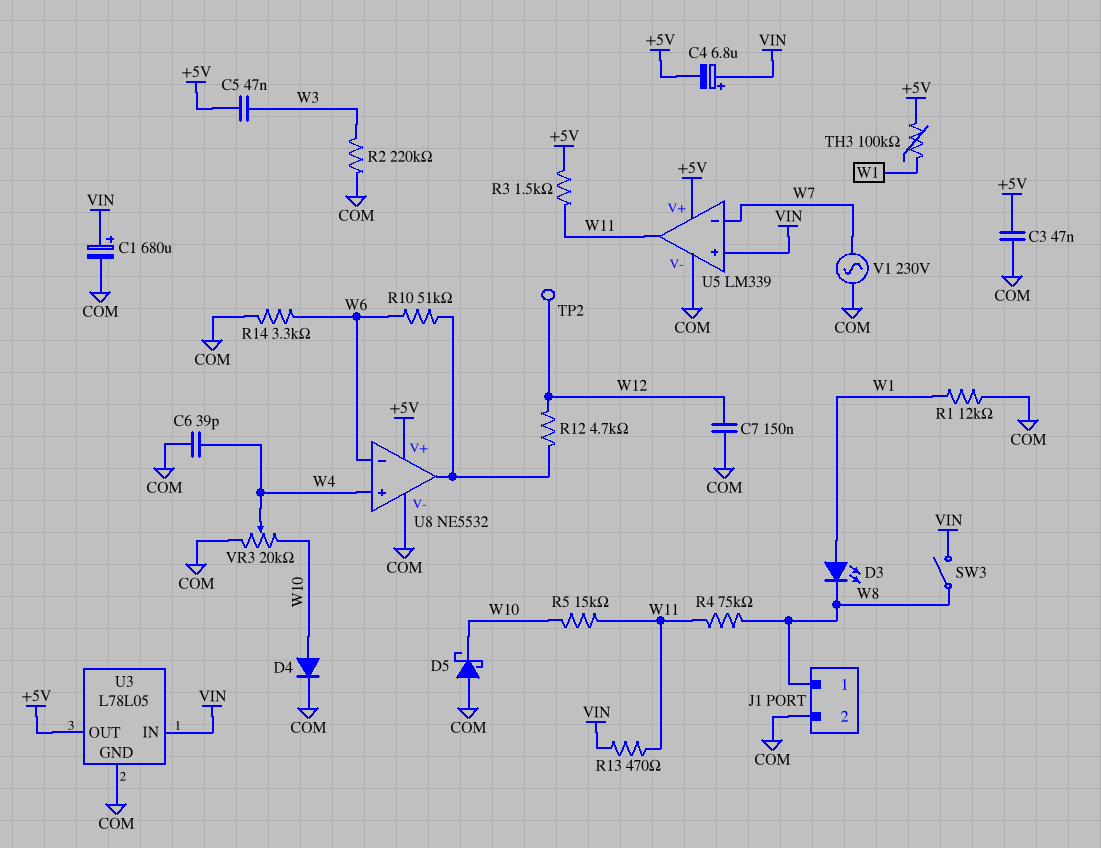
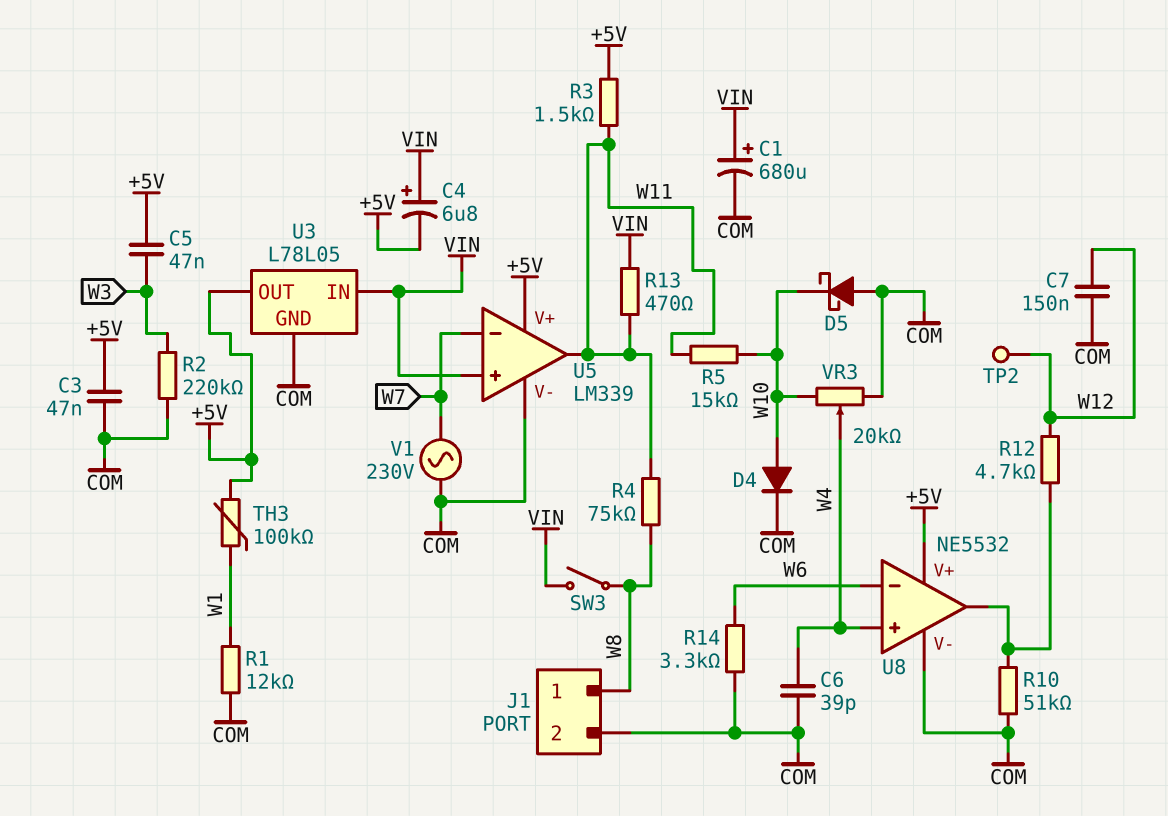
D3: LED (A W1, K W8) -> none
R10: 51k (U8/out, W6) -> 51k (COM, U8/out)

